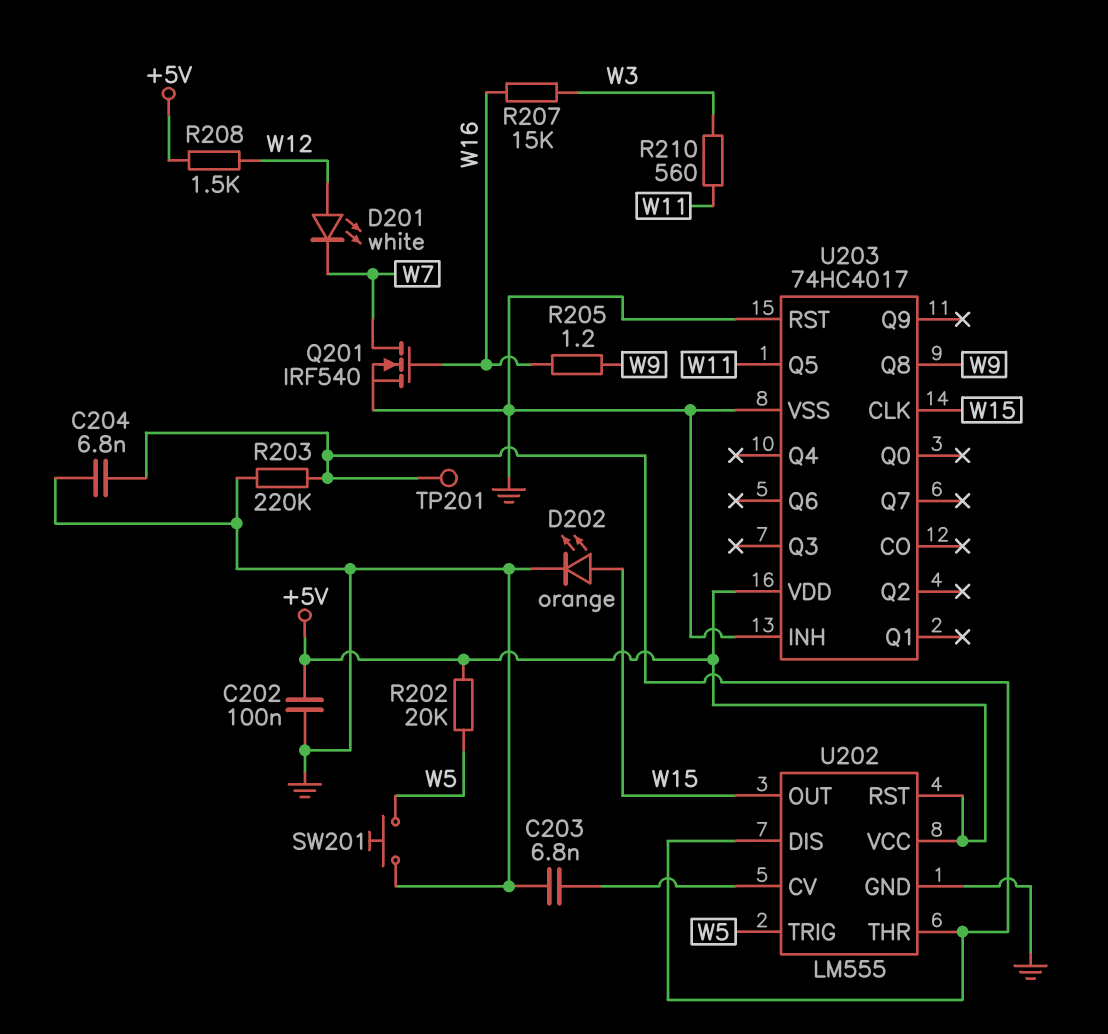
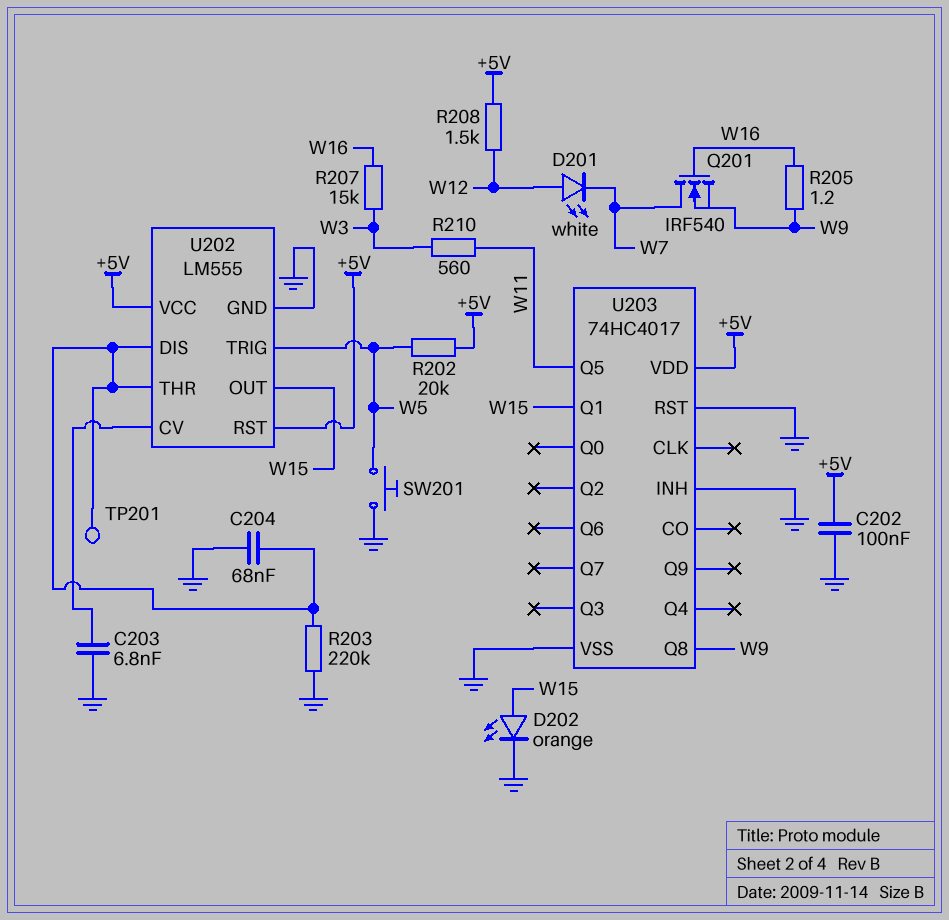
C204: 6.8nF (GND, U202/DIS) -> 68nF (GND, U202/DIS)
Q201: NMOS IRF540 (G W16, D W7, S GND) -> NMOS IRF540 (G W16, D W7, S W9)
U203 pin CLK: W15 -> none
U203 pin Q1: none -> W15

